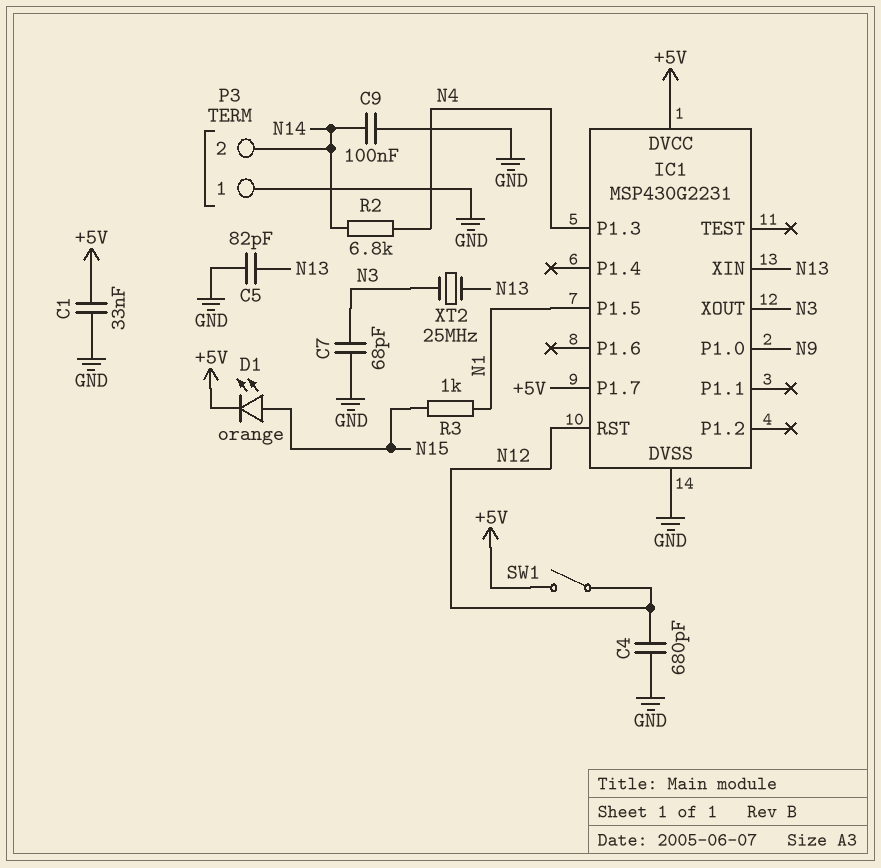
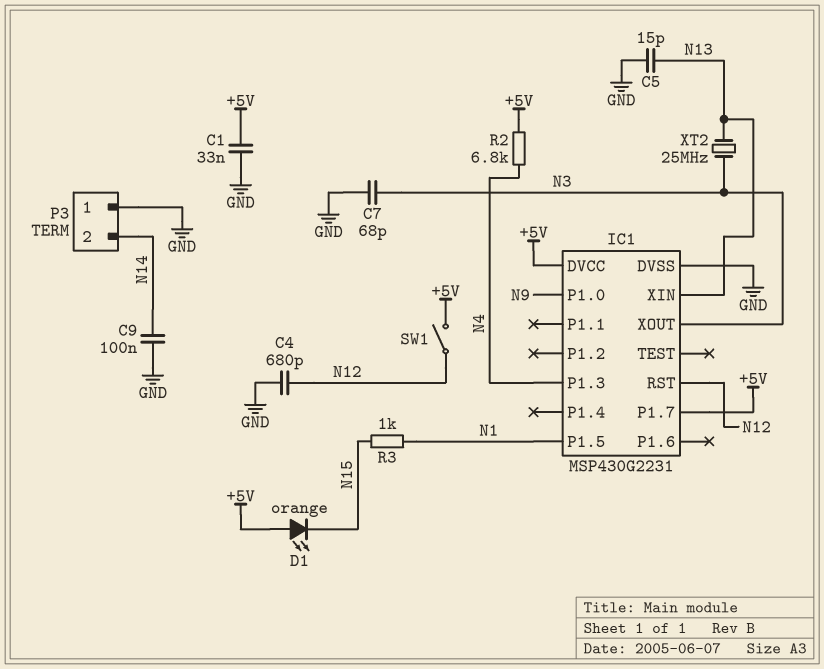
C5: 82pF (GND, N13) -> 15pF (GND, N13)
D1: LED orange (A N15, K +5V) -> LED orange (A +5V, K N15)
R2: 6.8k (N4, N14) -> 6.8k (+5V, N4)

